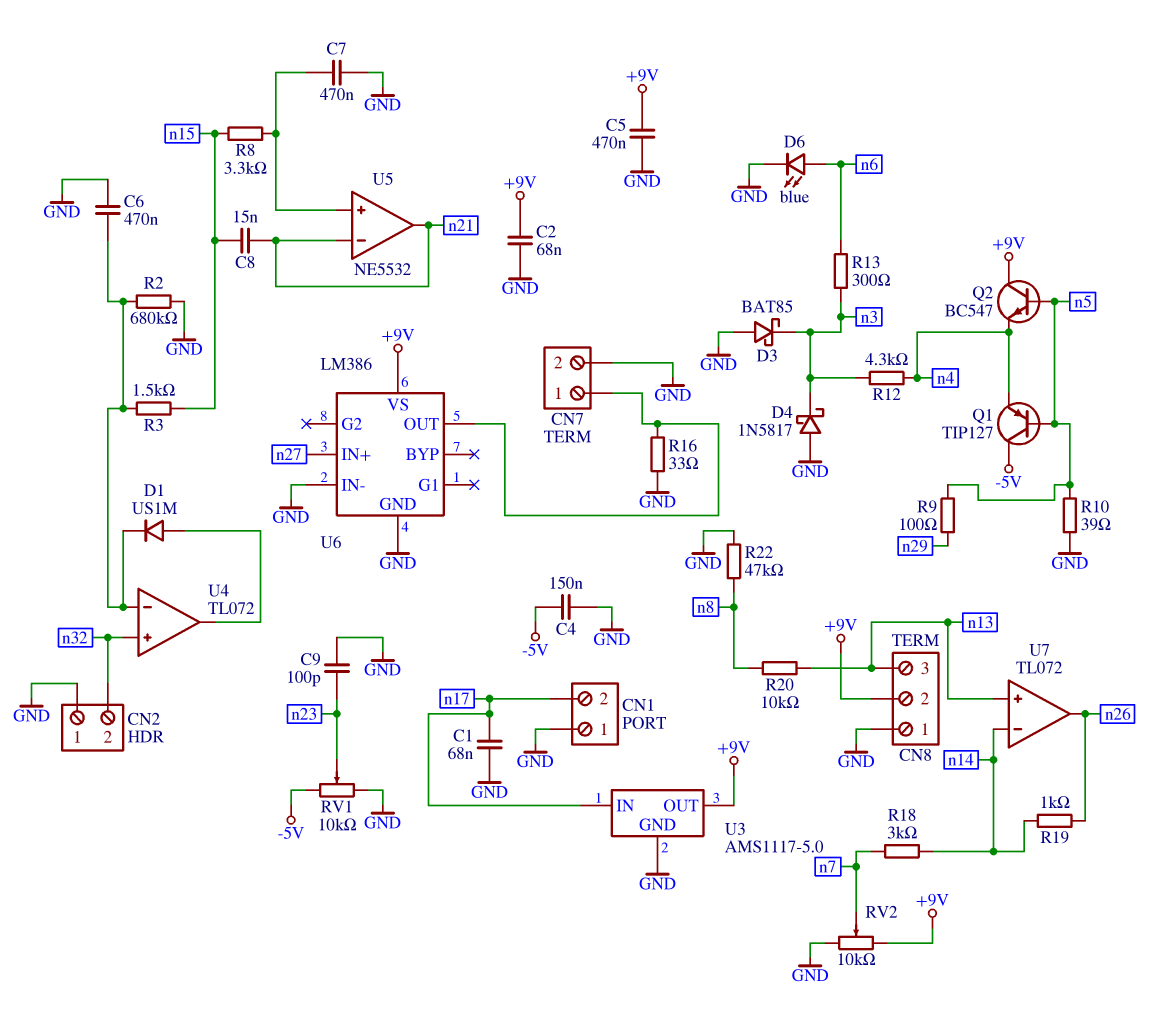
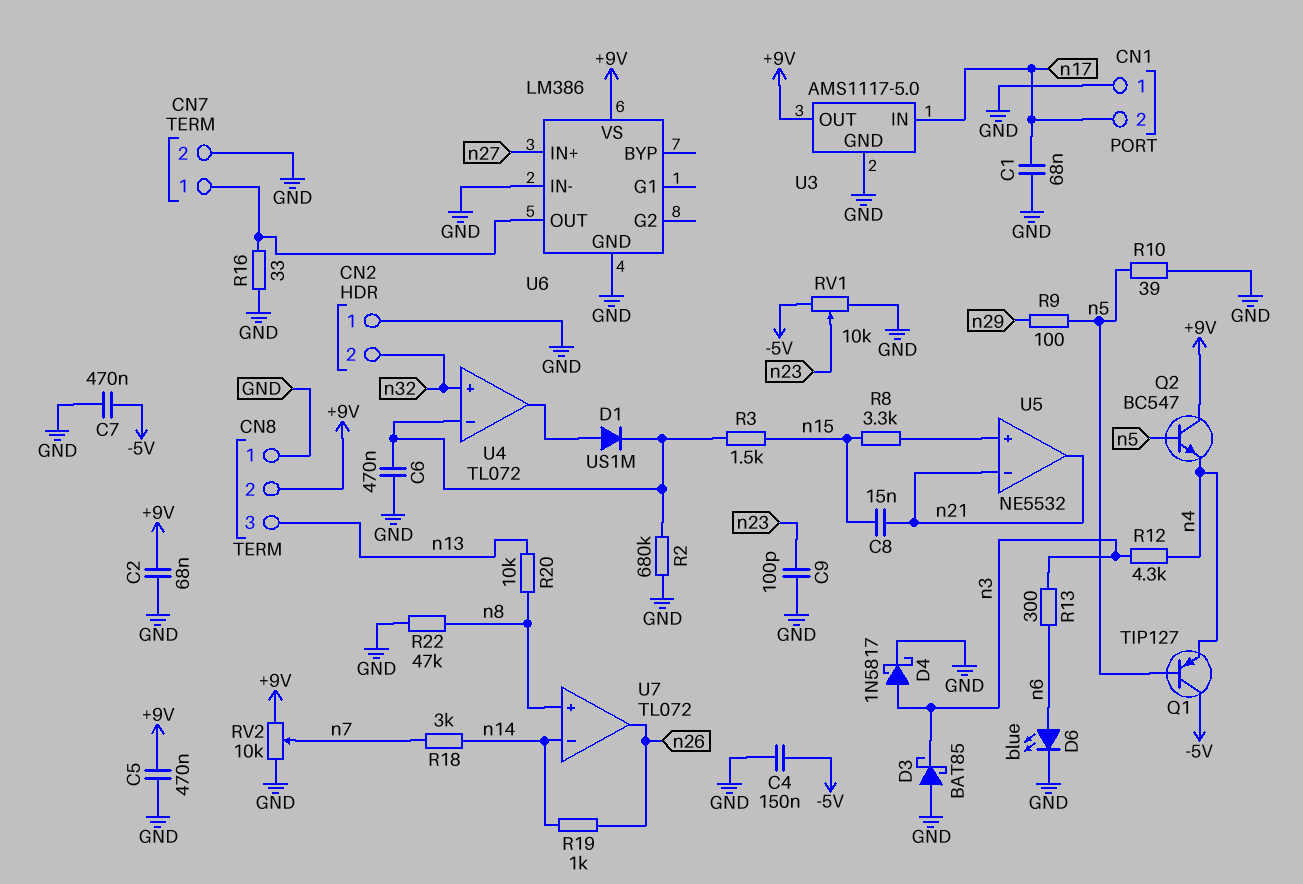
C7: 470nF (GND, U5/in+) -> 470nF (-5V, GND)
D4: schottky 1N5817 (A GND, K n3) -> schottky 1N5817 (A n3, K GND)
U7 pin in+: n13 -> n8

